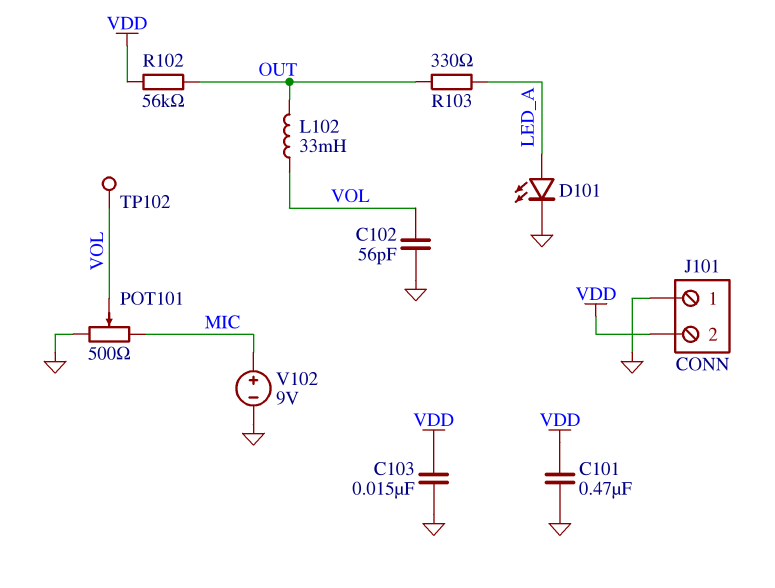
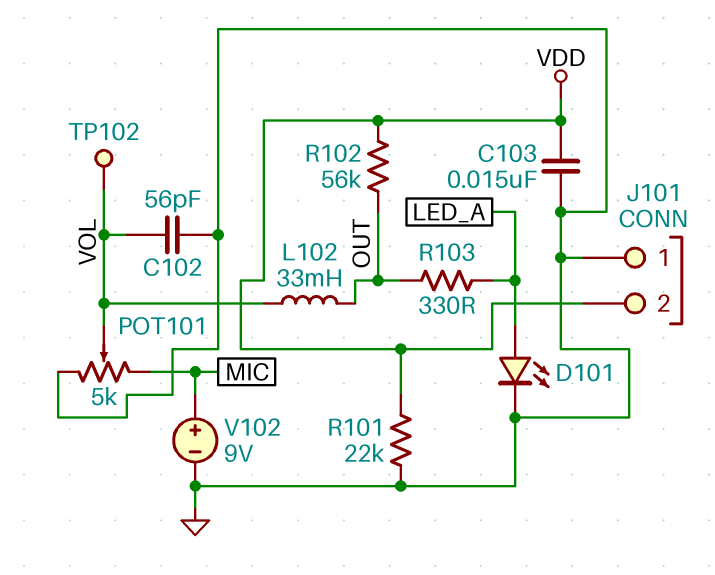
C101: 470nF (GND, VDD) -> none
POT101: 500 (GND, MIC, wiper VOL) -> 5k (GND, MIC, wiper VOL)
R101: none -> 22k (GND, VDD)

